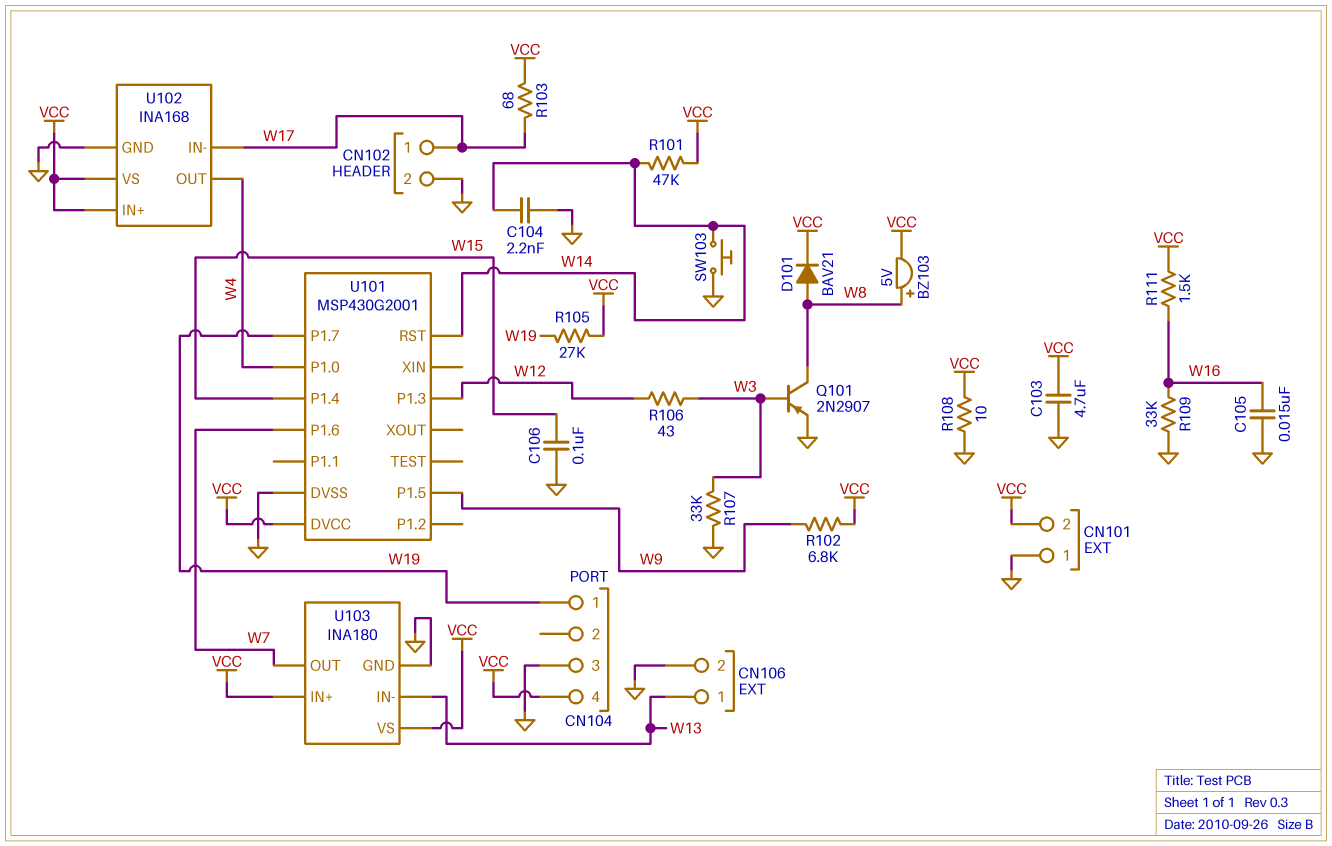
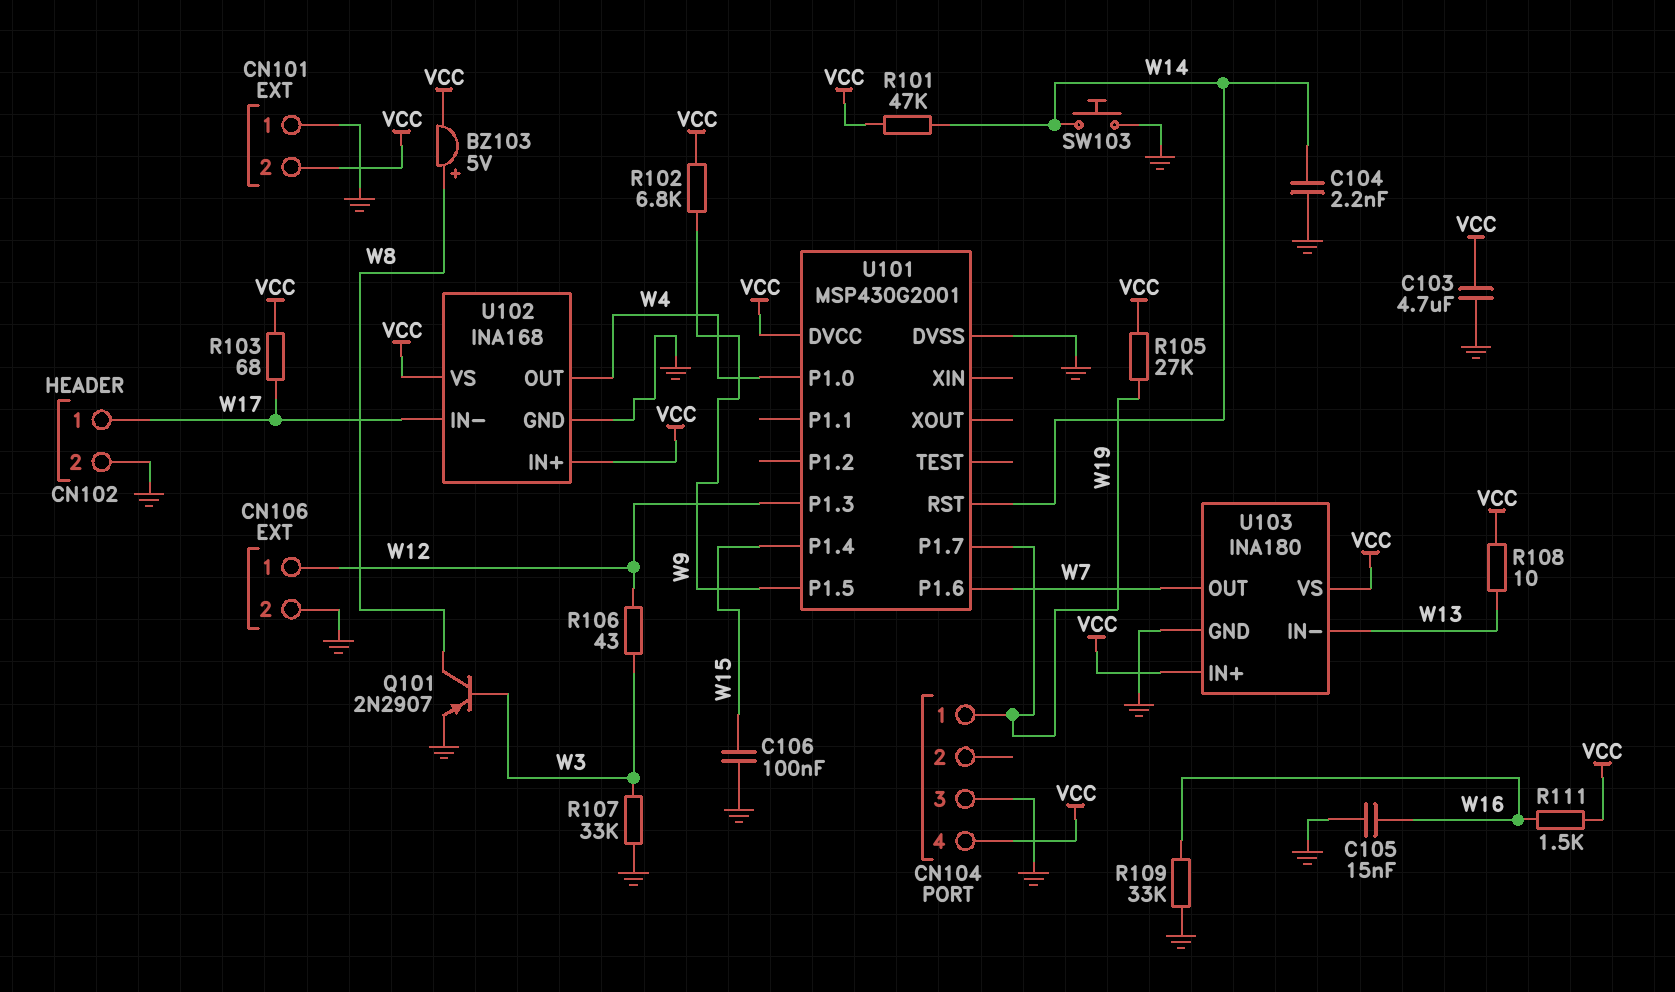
CN106 pin 1: W13 -> W12
D101: diode BAV21 (A W8, K VCC) -> none
R108: 10 (GND, VCC) -> 10 (VCC, W13)

